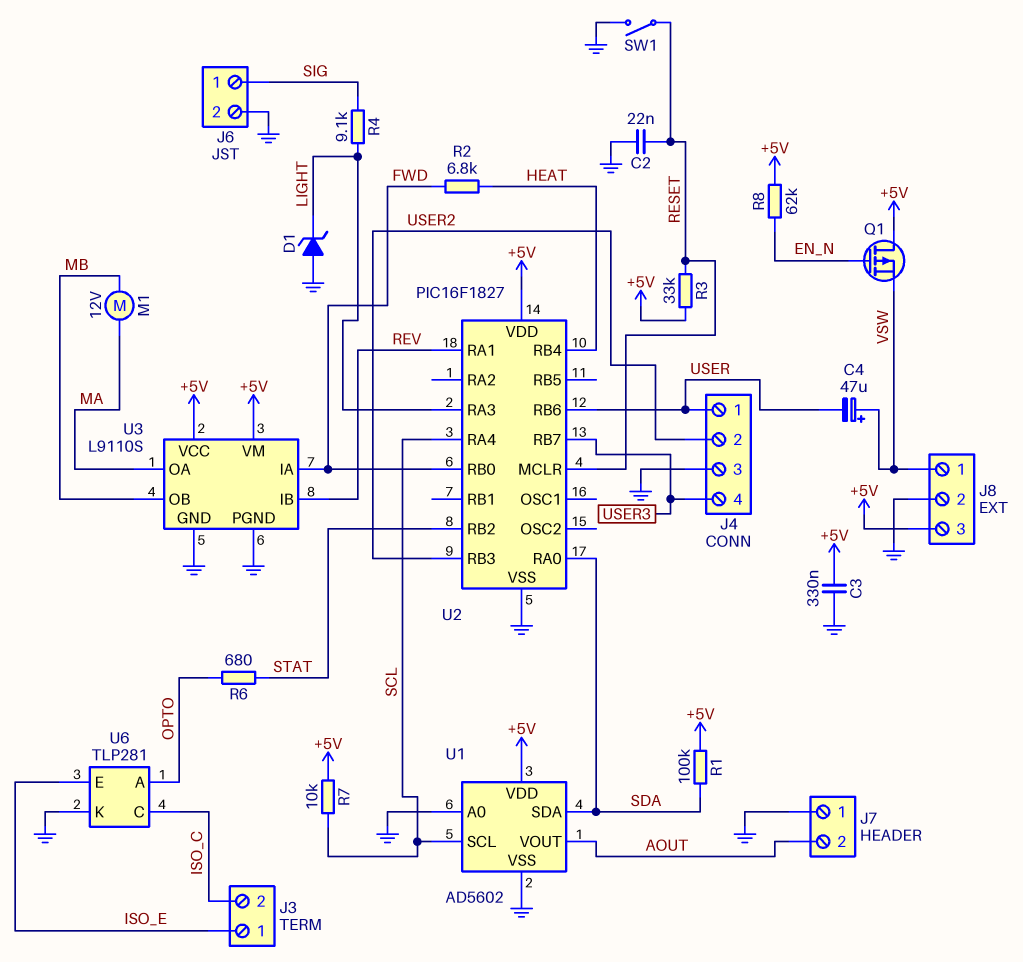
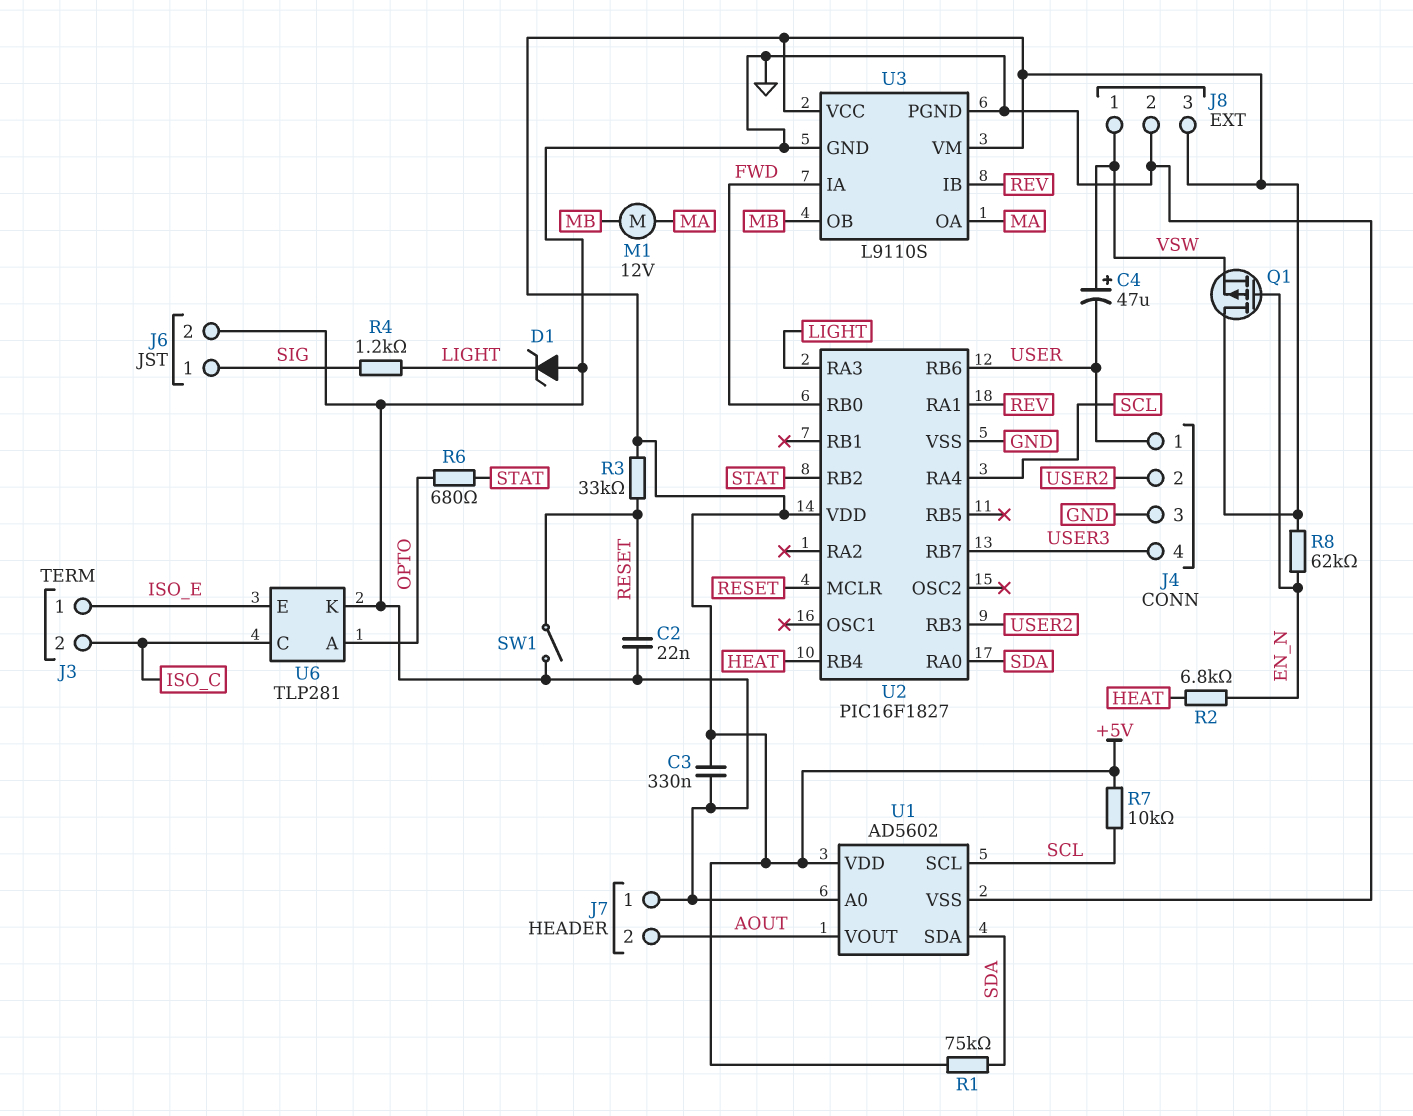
R1: 100k (+5V, SDA) -> 75k (+5V, SDA)
R2: 6.8k (FWD, HEAT) -> 6.8k (EN_N, HEAT)
R4: 9.1k (LIGHT, SIG) -> 1.2k (LIGHT, SIG)

